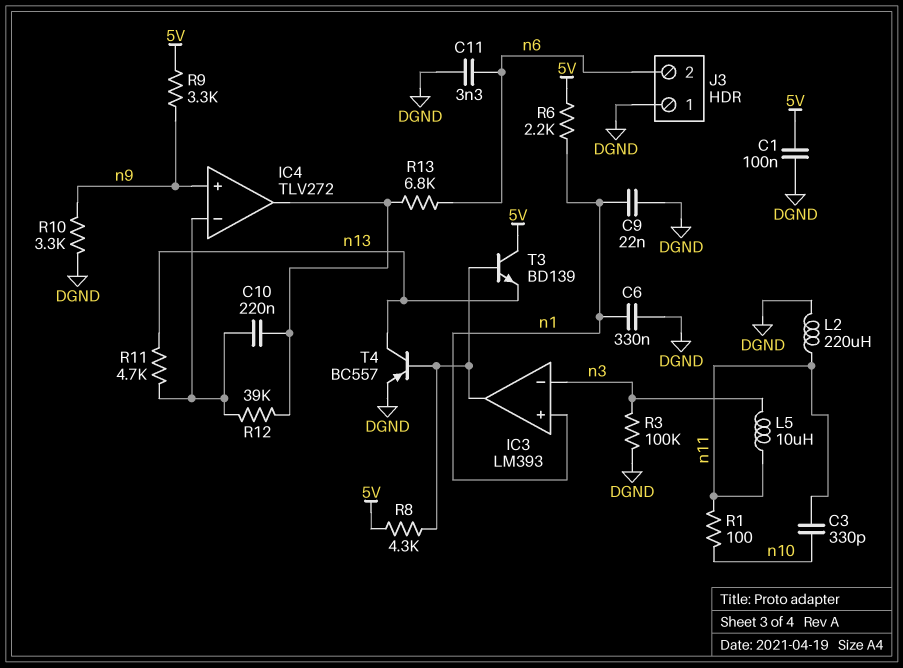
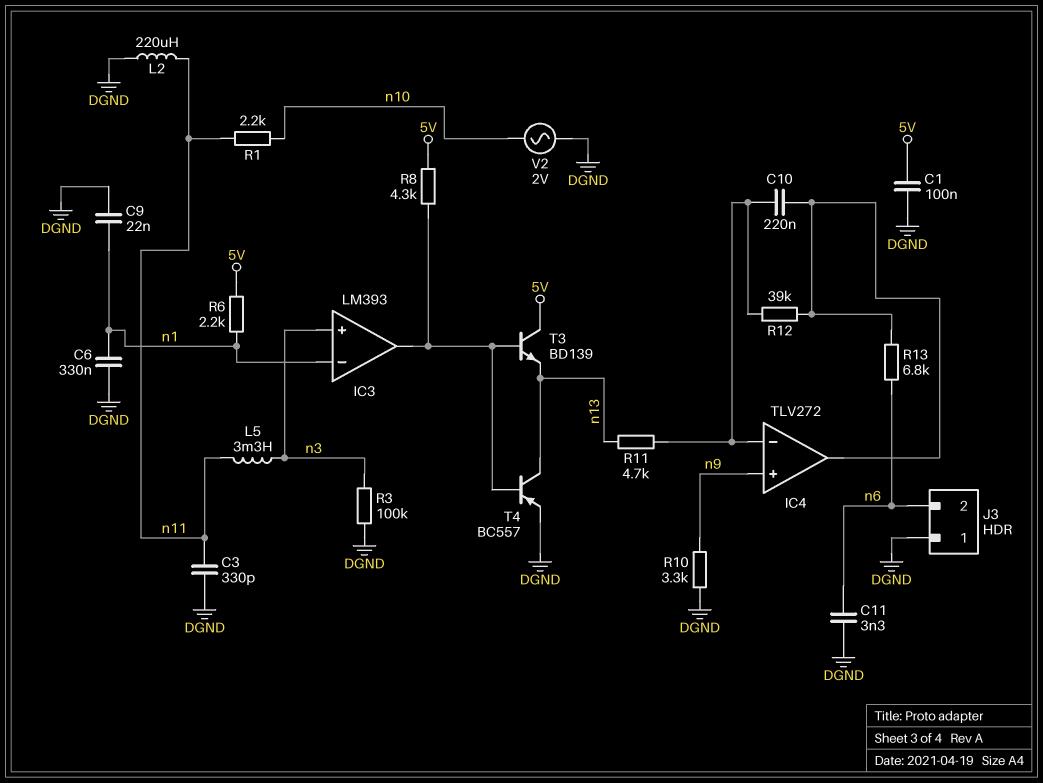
C3: 330pF (n10, n11) -> 330pF (DGND, n11)
IC3 pin in+: n1 -> n3
IC3 pin in-: n3 -> n1
L5: 10uH (n3, n11) -> 3.3mH (n3, n11)
R1: 100 (n10, n11) -> 2.2k (n10, n11)
R9: 3.3k (5V, n9) -> none
V2: none -> AC 2V (DGND, n10)

